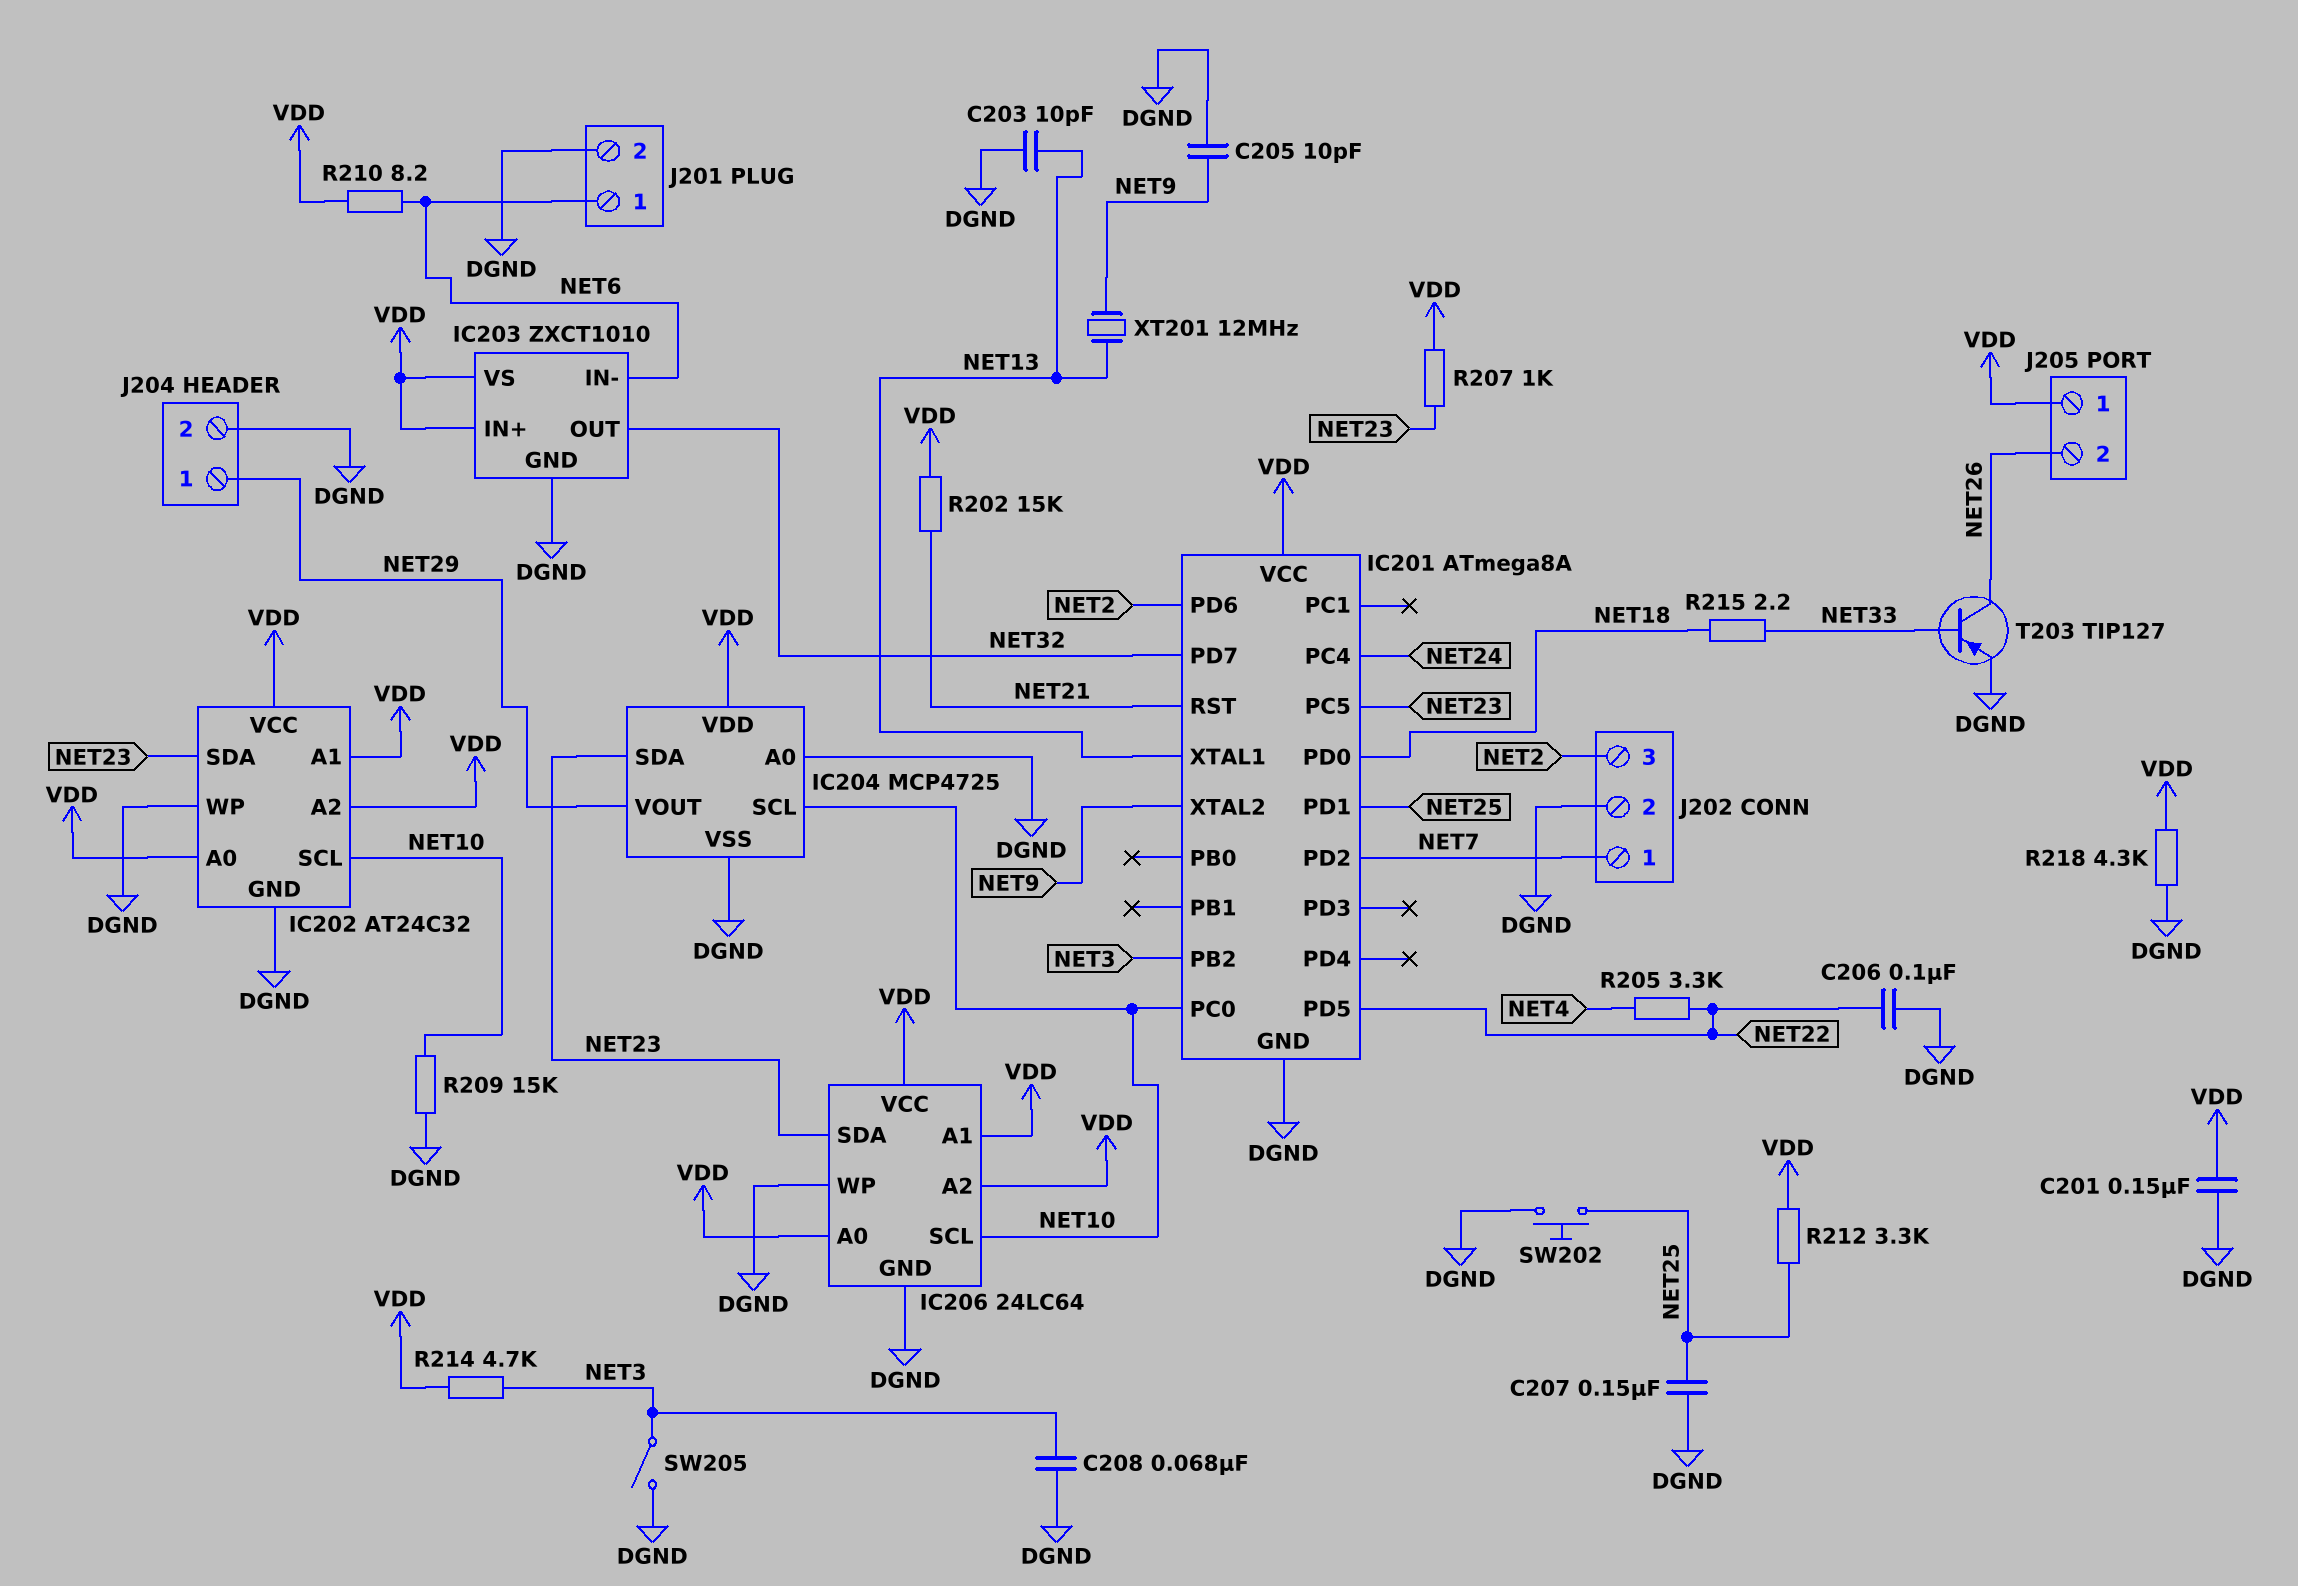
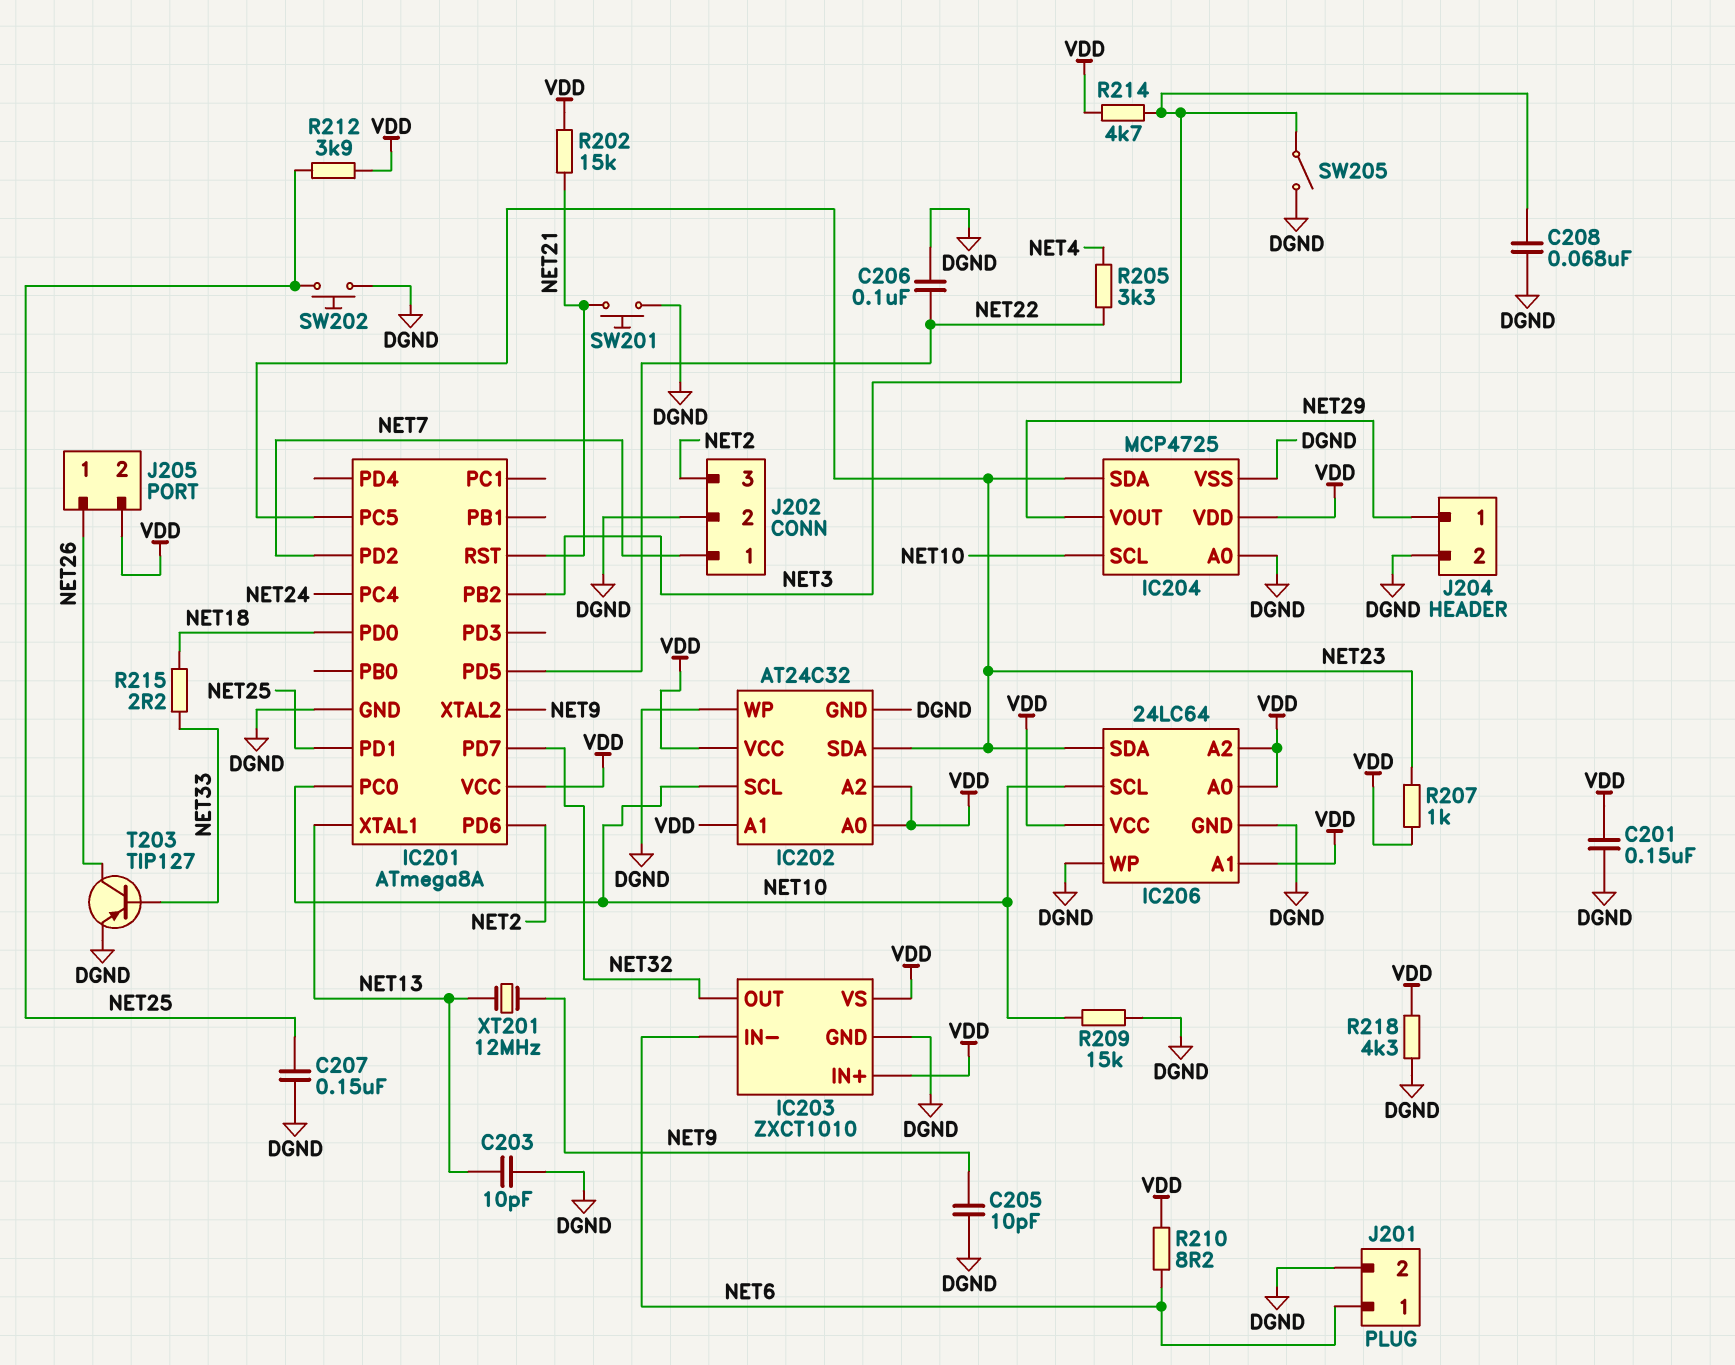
J205 pin 1: VDD -> NET26
J205 pin 2: NET26 -> VDD
R212: 3.3k (NET25, VDD) -> 3.9k (NET25, VDD)
SW201: none -> button (DGND, NET21)

